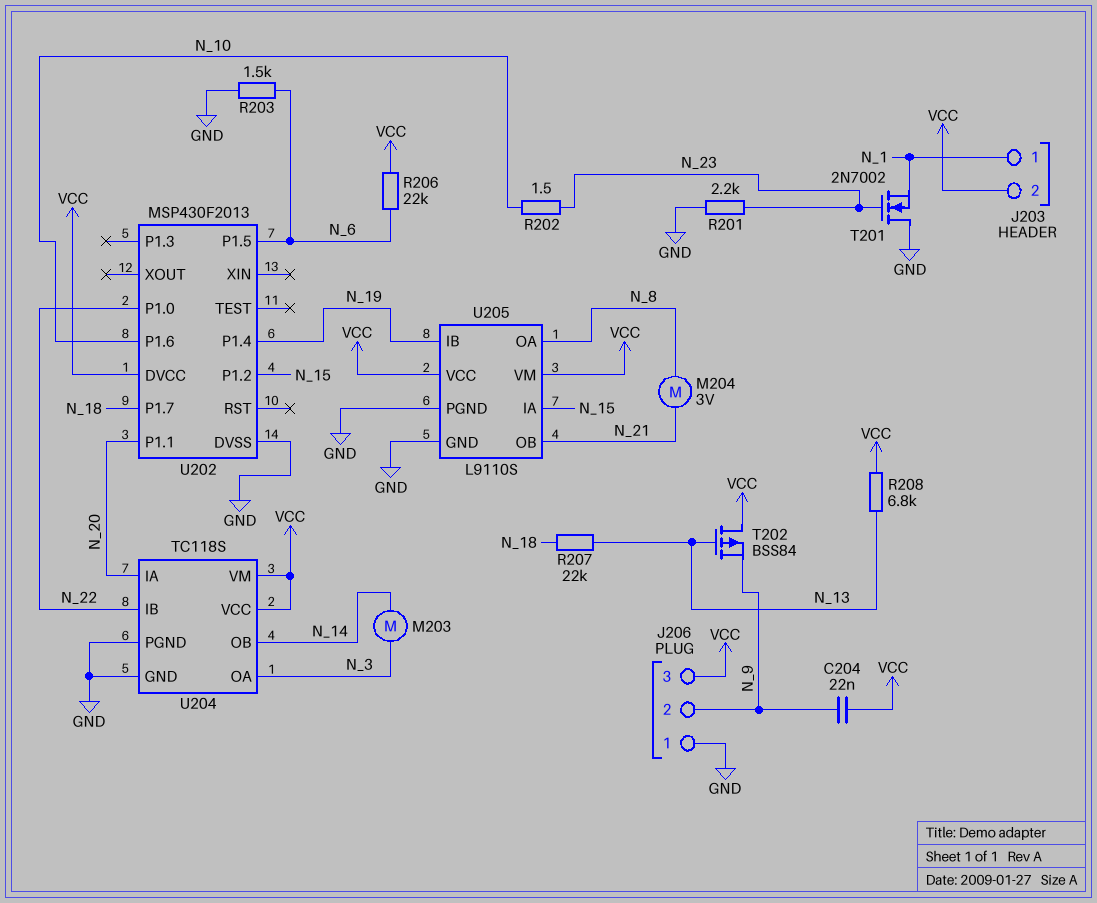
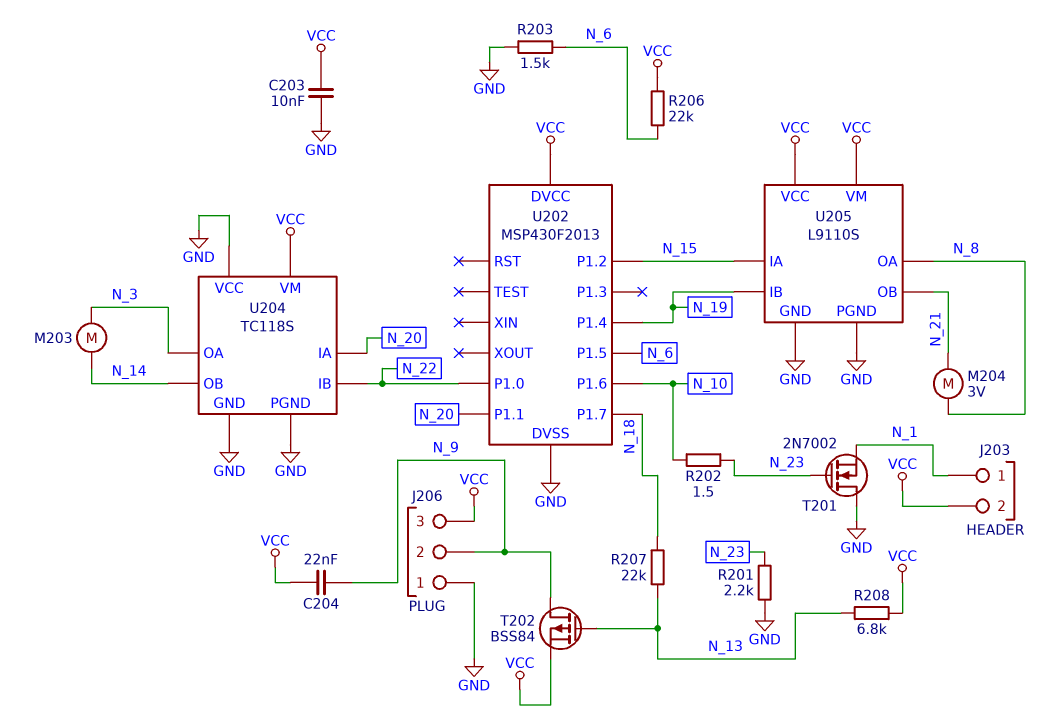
C203: none -> 10nF (GND, VCC)
T202: PMOS BSS84 (G N_13, D VCC, S N_9) -> PMOS BSS84 (G N_13, D N_9, S VCC)
U204 pin VCC: VCC -> GND

